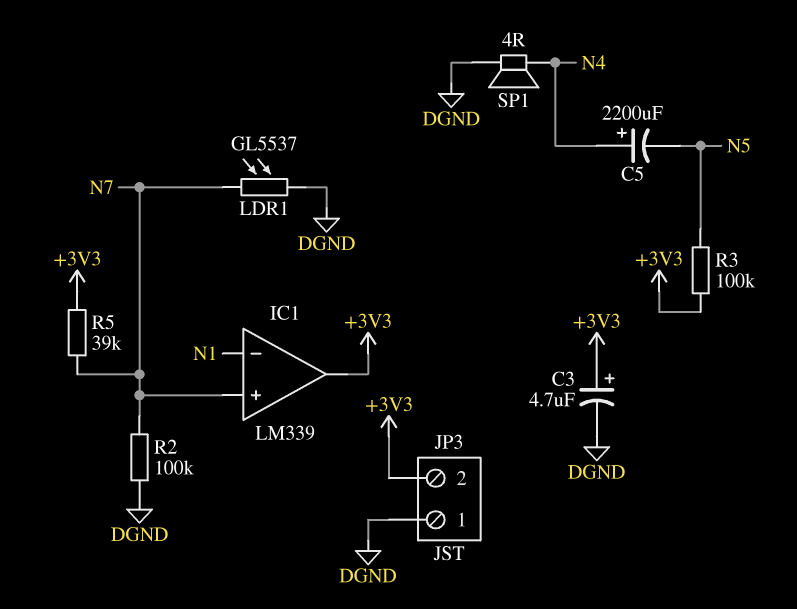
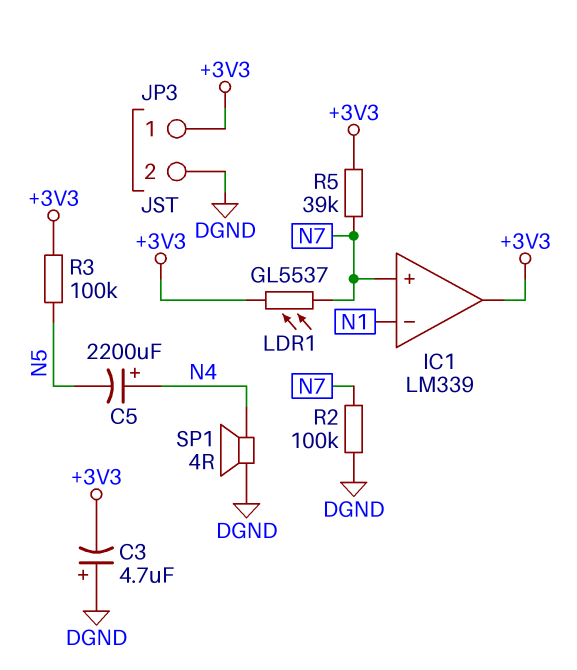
C3: 4.7uF (plus +3V3, minus DGND) -> 4.7uF (plus DGND, minus +3V3)
JP3 pin 1: DGND -> +3V3
JP3 pin 2: +3V3 -> DGND
LDR1: GL5537 (DGND, N7) -> GL5537 (+3V3, N7)

